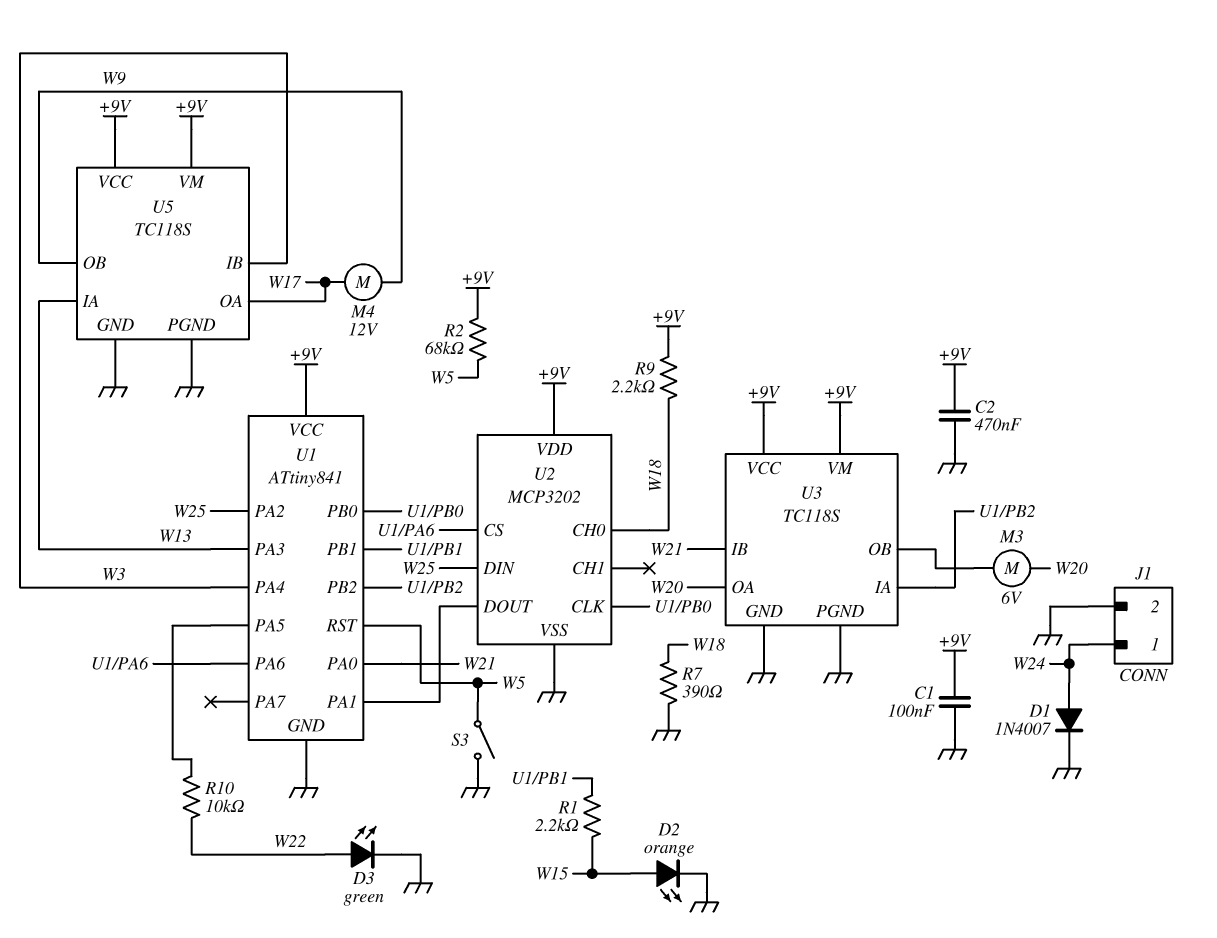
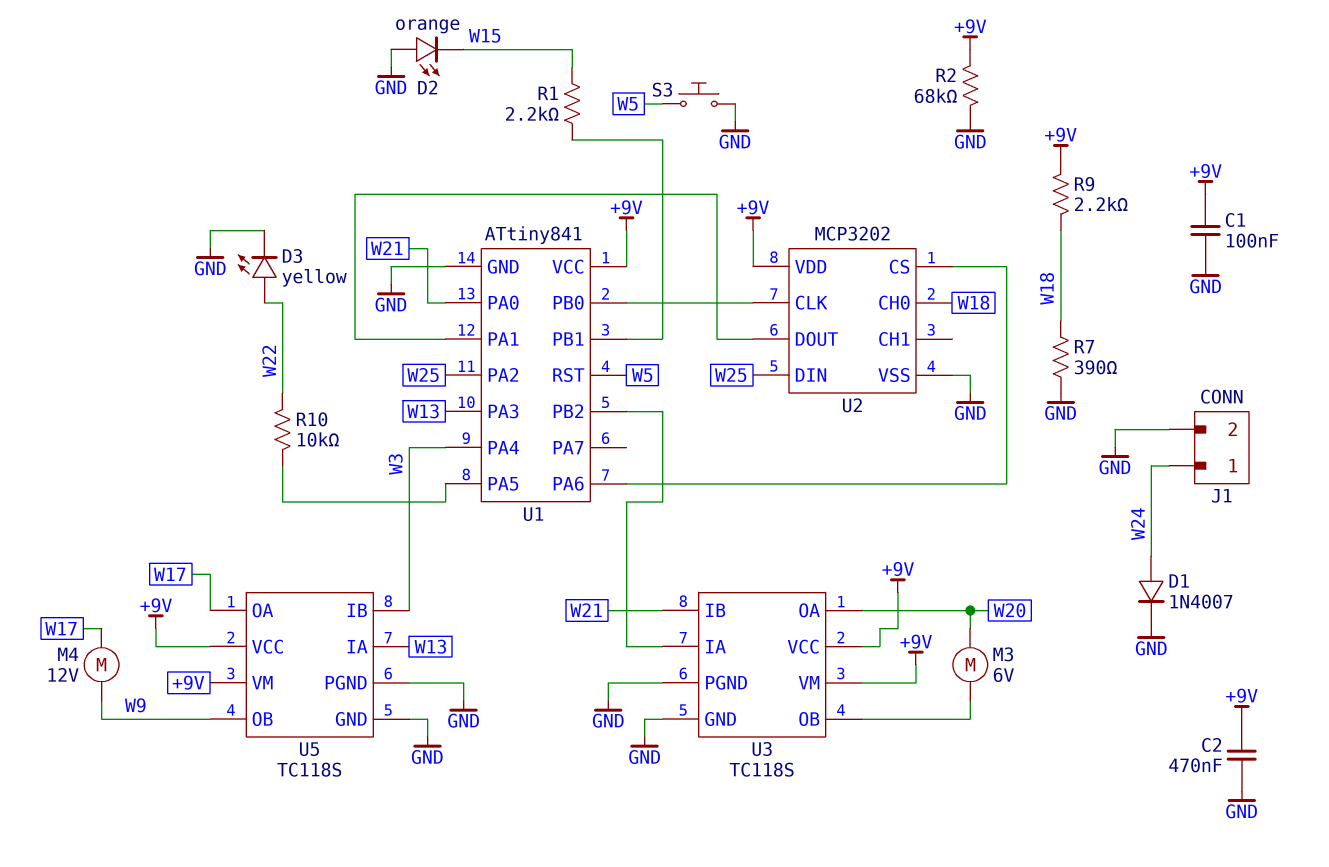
D2: LED orange (A W15, K GND) -> LED orange (A GND, K W15)
D3: LED green (A W22, K GND) -> LED yellow (A W22, K GND)
R2: 68k (+9V, W5) -> 68k (+9V, GND)
S3: switch (GND, W5) -> button (GND, W5)

